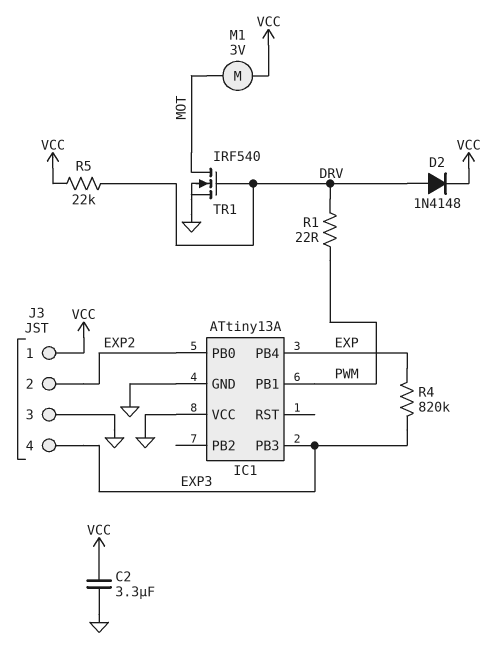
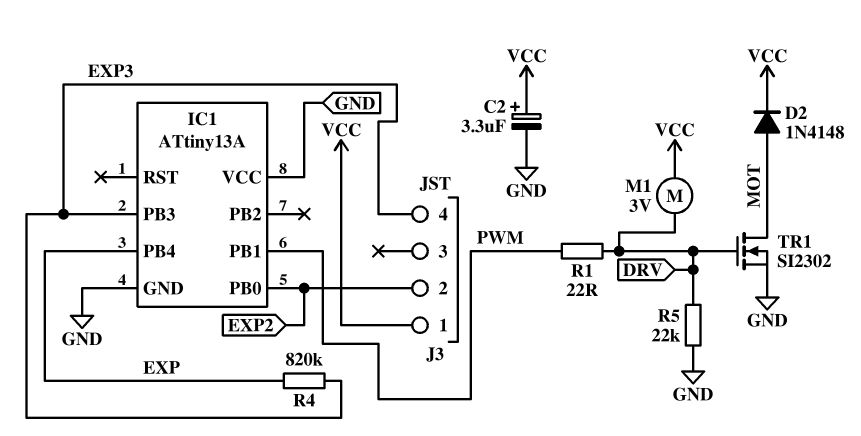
C2: 3.3uF (GND, VCC) -> 3.3uF (plus VCC, minus GND)
D2: diode 1N4148 (A DRV, K VCC) -> diode 1N4148 (A MOT, K VCC)
J3 pin 3: GND -> none
M1: motor 3V (MOT, VCC) -> motor 3V (DRV, VCC)
R5: 22k (DRV, VCC) -> 22k (DRV, GND)
TR1: NMOS IRF540 (G DRV, D MOT, S GND) -> NMOS SI2302 (G DRV, D MOT, S GND)

